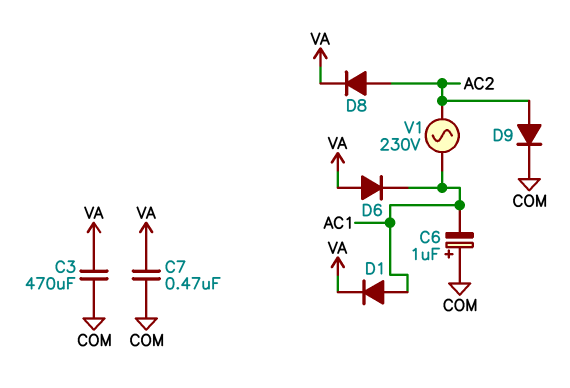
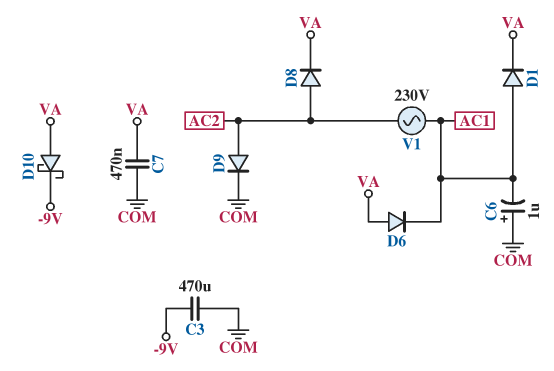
C3: 470uF (COM, VA) -> 470uF (-9V, COM)
D10: none -> schottky (A VA, K -9V)

